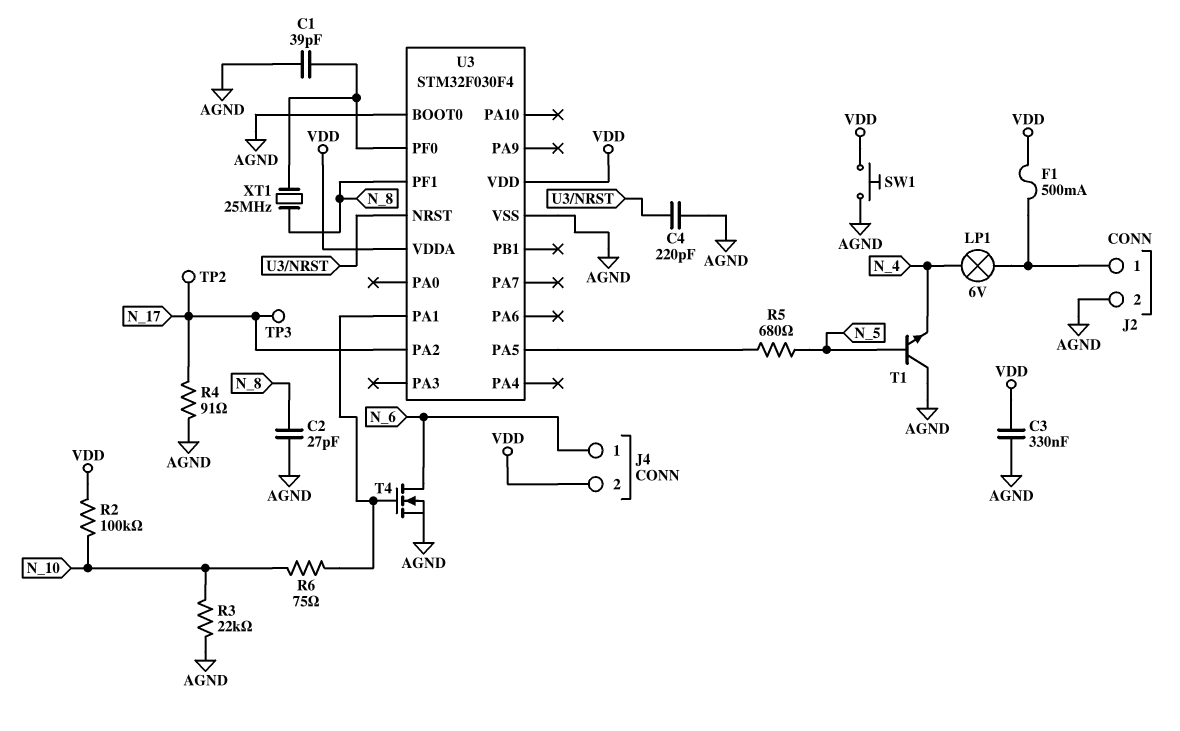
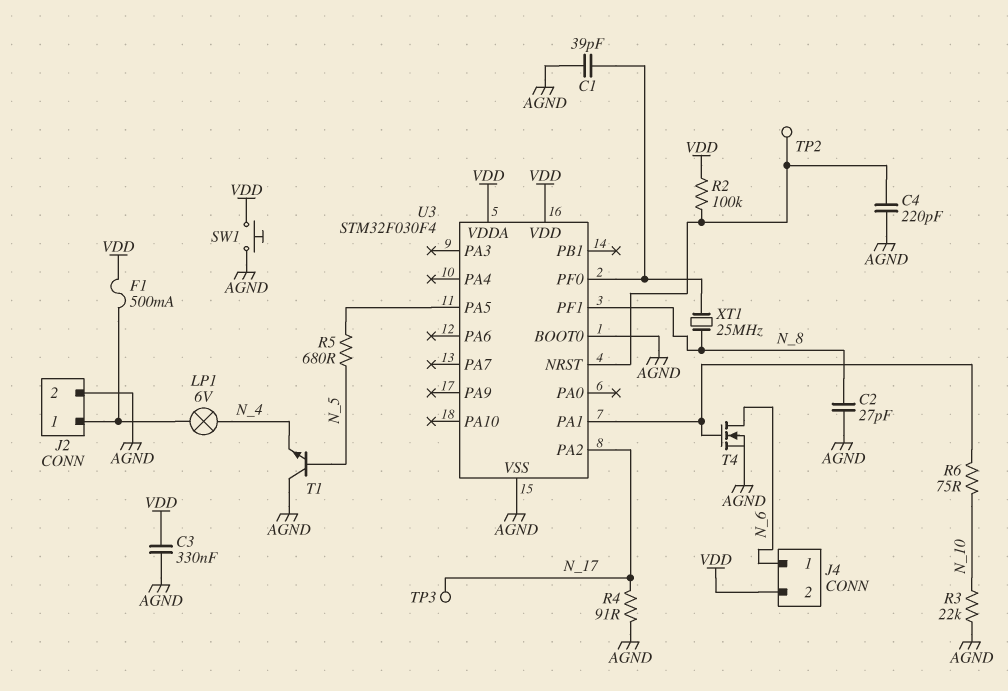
R2: 100k (N_10, VDD) -> 100k (U3/NRST, VDD)
TP2: test point (N_17) -> test point (U3/NRST)

